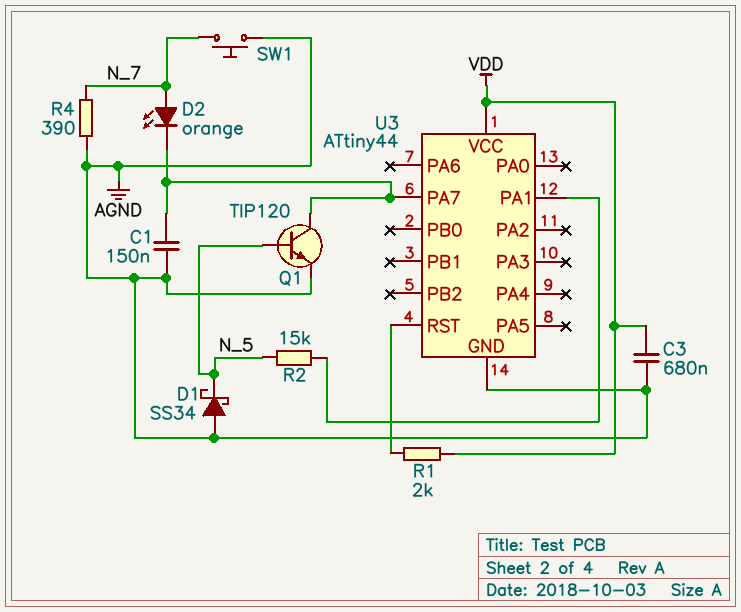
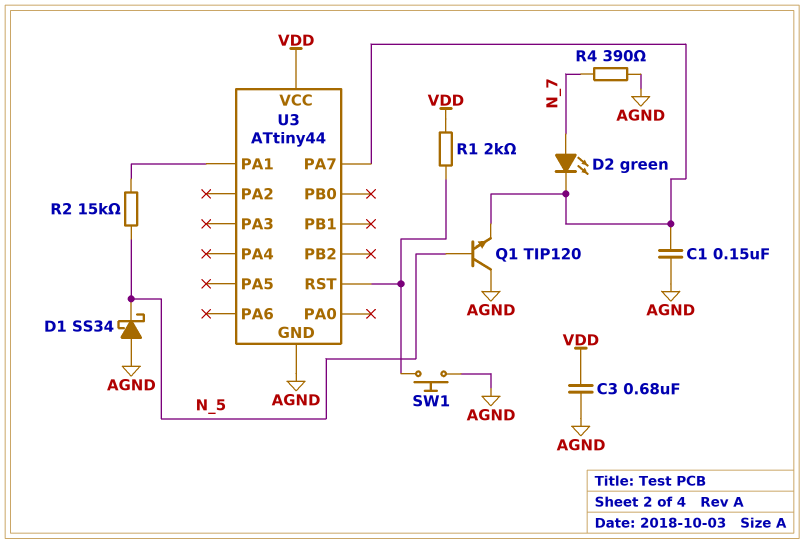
D2: LED orange (A N_7, K U3/PA7) -> LED green (A N_7, K U3/PA7)
Q1: NPN TIP120 (B N_5, C U3/PA7, E AGND) -> NPN TIP120 (B N_5, C AGND, E U3/PA7)
SW1: button (AGND, N_7) -> button (AGND, U3/RST)

